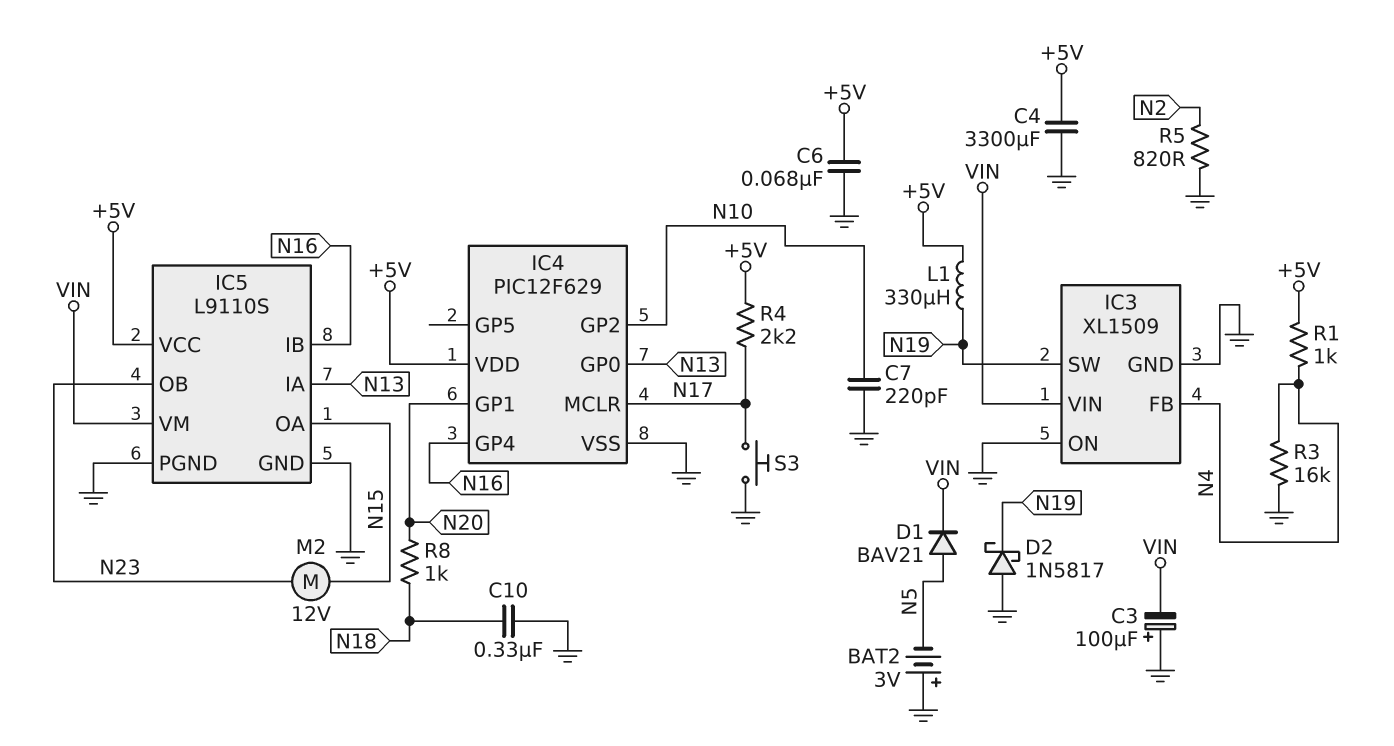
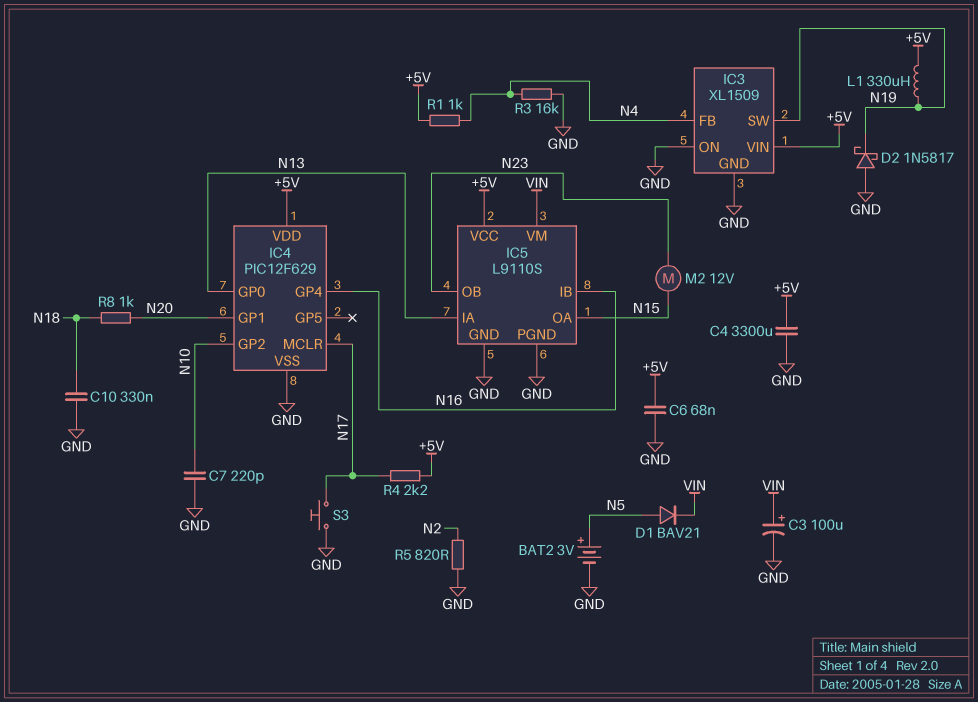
BAT2: 3V (plus GND, minus N5) -> 3V (plus N5, minus GND)
C3: 100uF (plus GND, minus VIN) -> 100uF (plus VIN, minus GND)
IC3 pin VIN: VIN -> +5V

